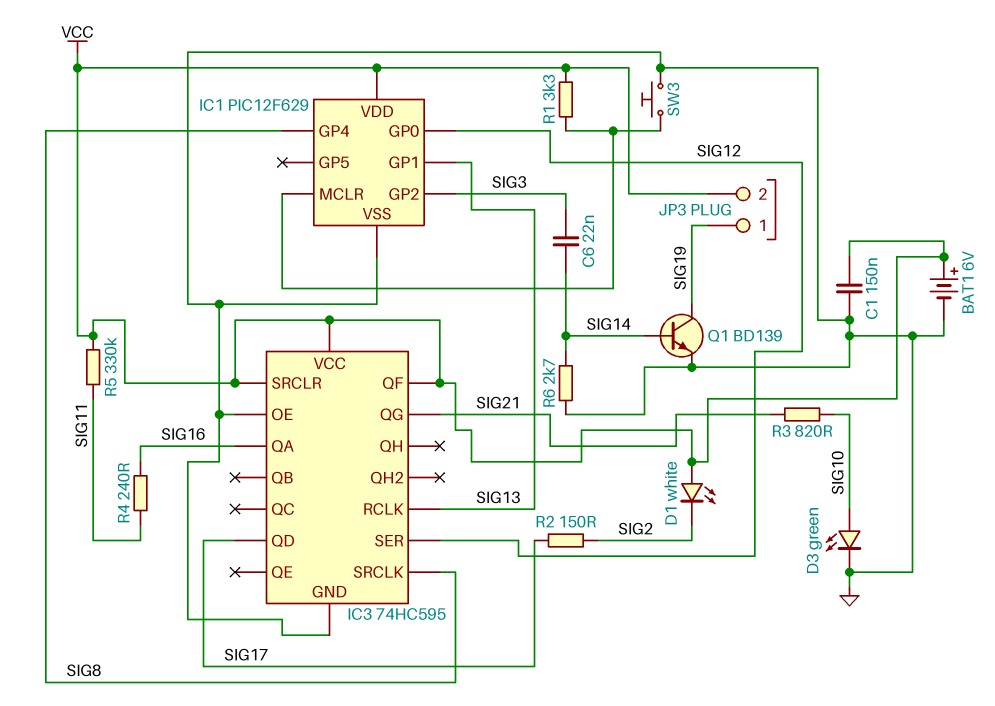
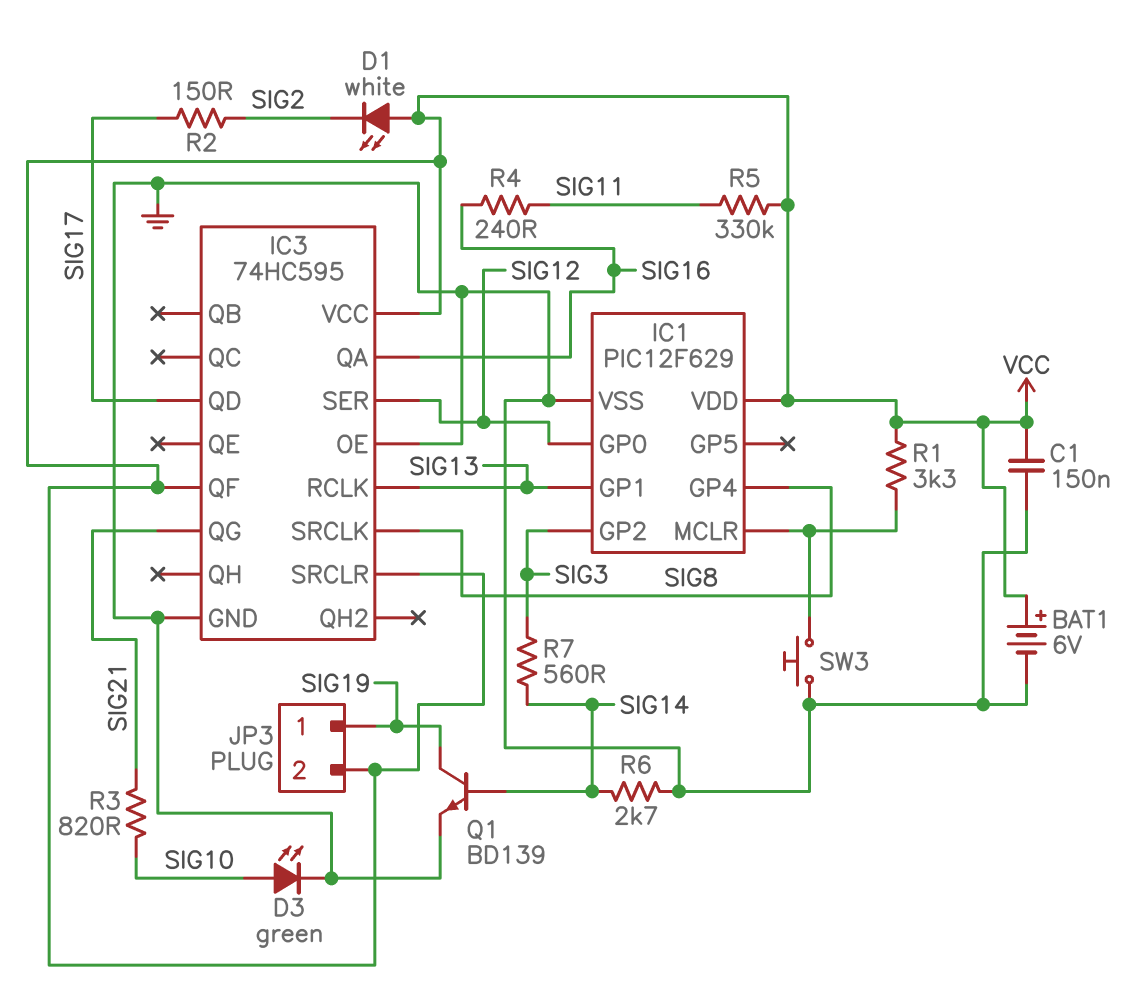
C6: 22nF (SIG3, SIG14) -> none
R7: none -> 560 (SIG3, SIG14)

